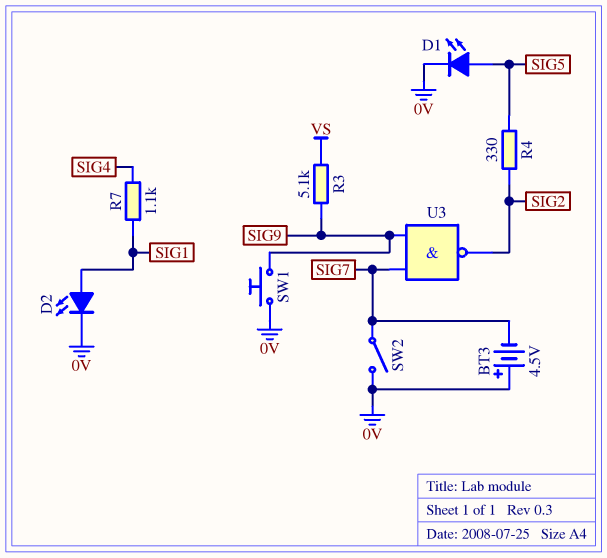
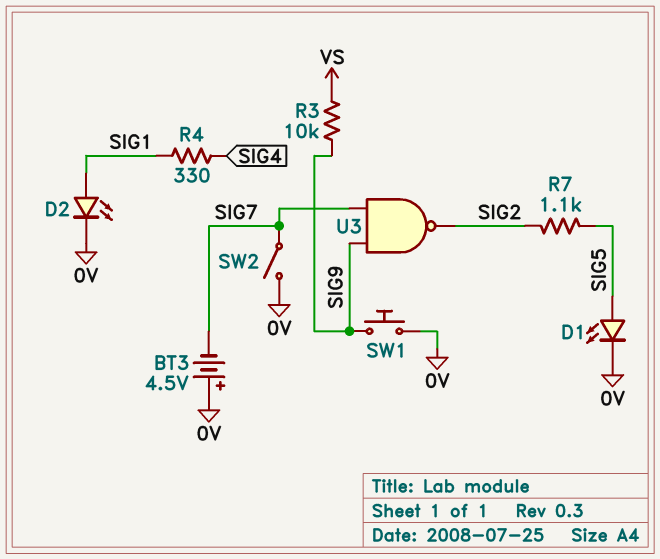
R3: 5.1k (SIG9, VS) -> 10k (SIG9, VS)
R4: 330 (SIG2, SIG5) -> 330 (SIG1, SIG4)
R7: 1.1k (SIG1, SIG4) -> 1.1k (SIG2, SIG5)

